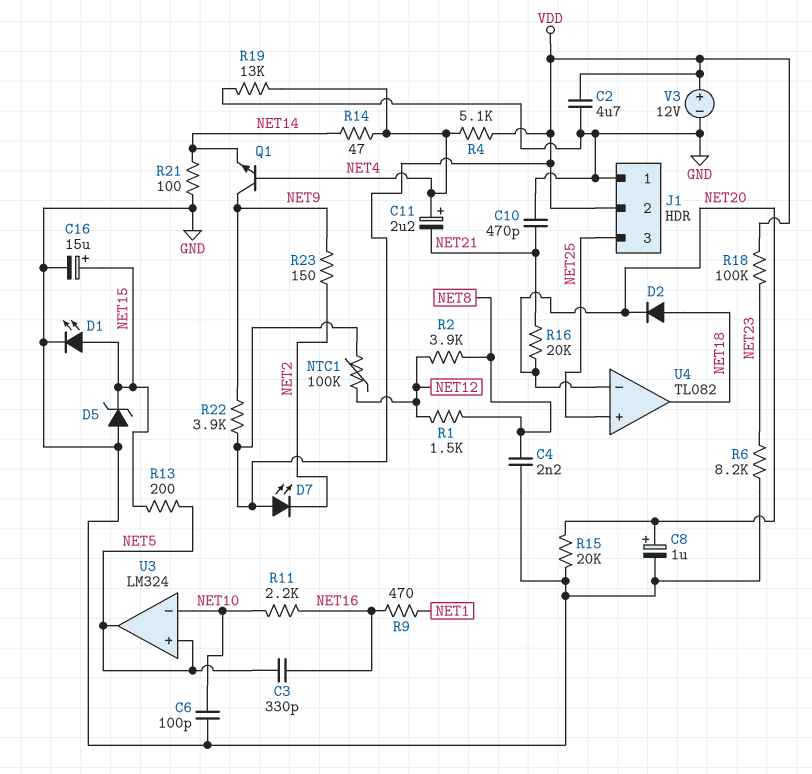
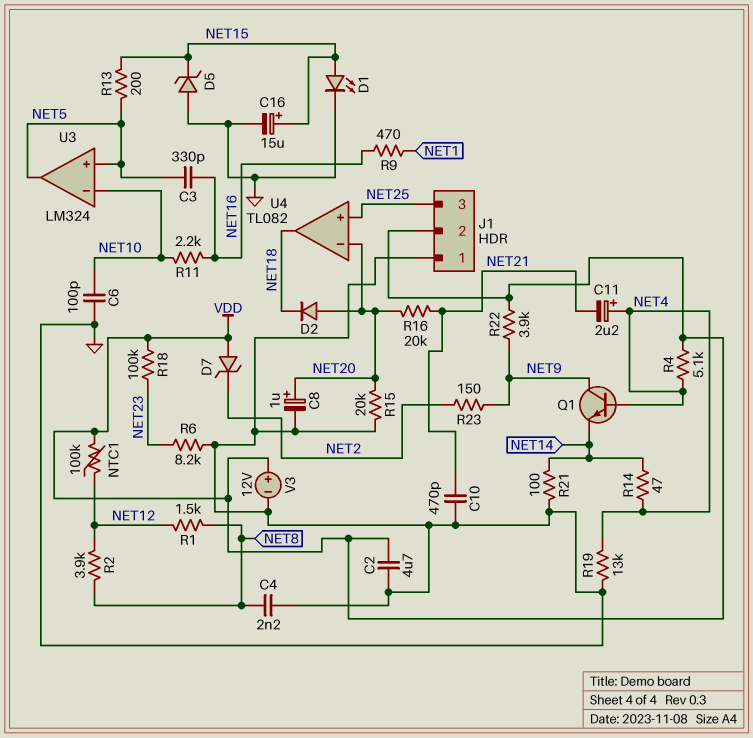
D2: diode (A NET18, K NET20) -> diode (A NET20, K NET18)
D7: LED (A VDD, K NET2) -> zener (A VDD, K NET2)

